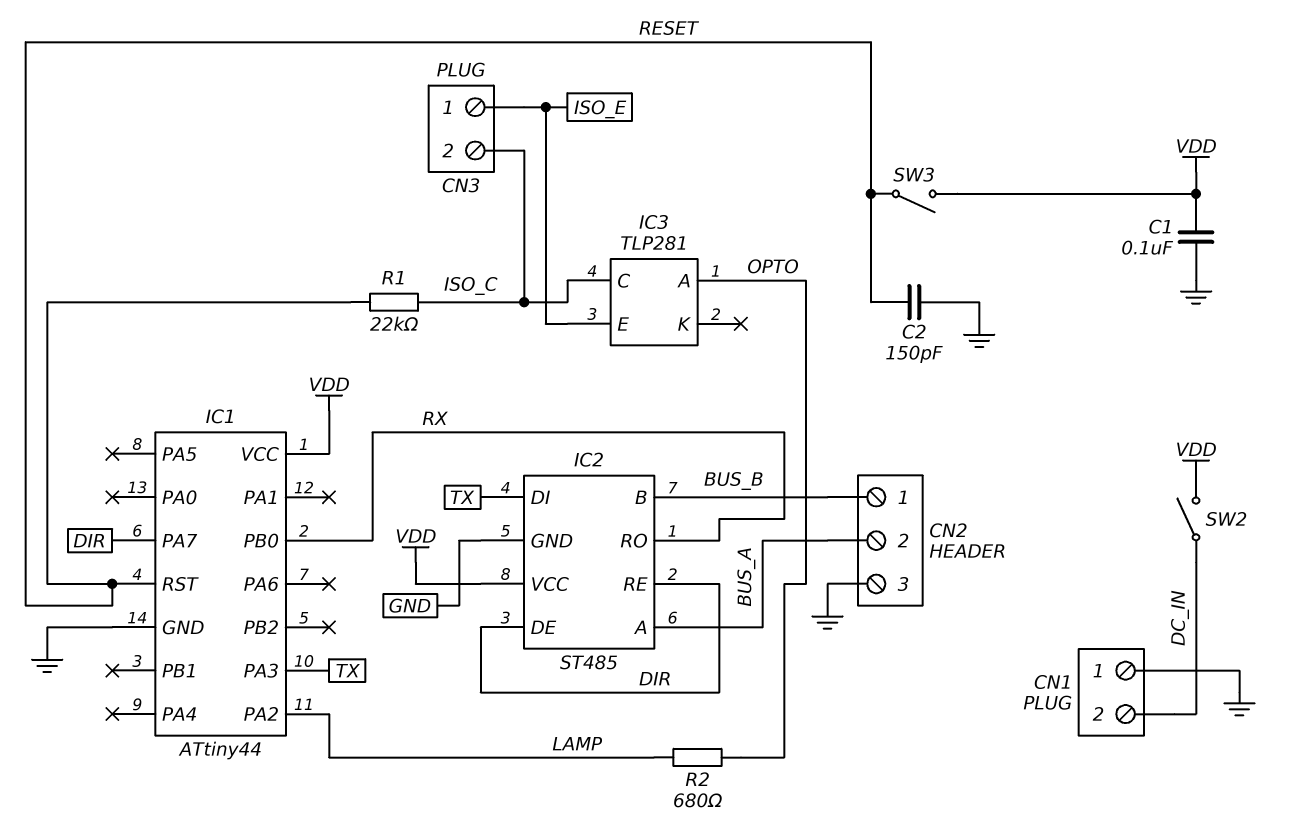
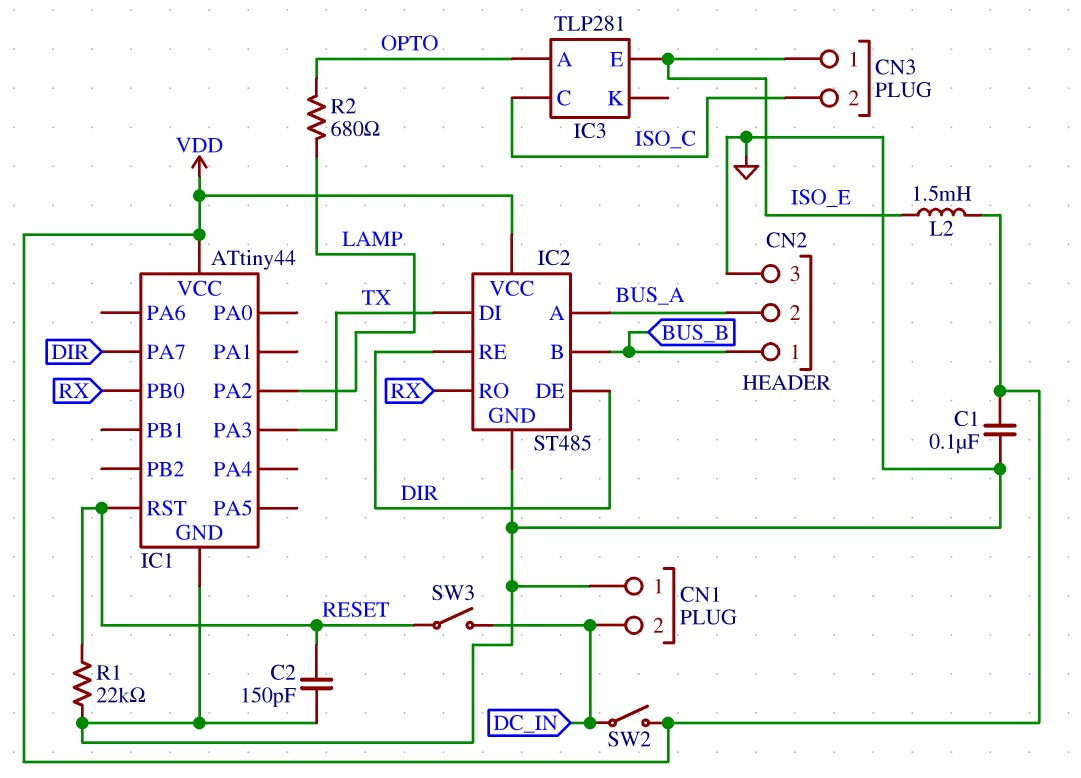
L2: none -> 1.5mH (ISO_E, VDD)
R1: 22k (ISO_C, RESET) -> 22k (GND, RESET)
SW3: switch (RESET, VDD) -> switch (DC_IN, RESET)

